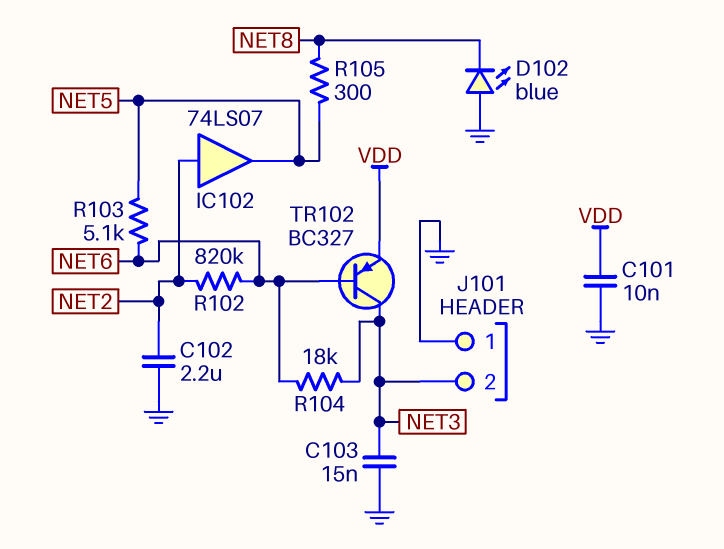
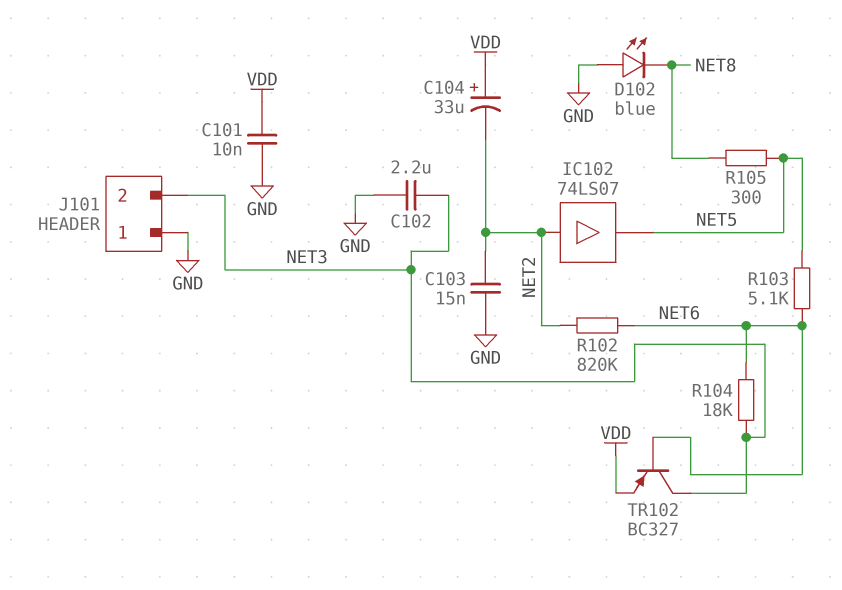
C102: 2.2uF (GND, NET2) -> 2.2uF (GND, NET3)
C103: 15nF (GND, NET3) -> 15nF (GND, NET2)
C104: none -> 33uF (plus VDD, minus NET2)

